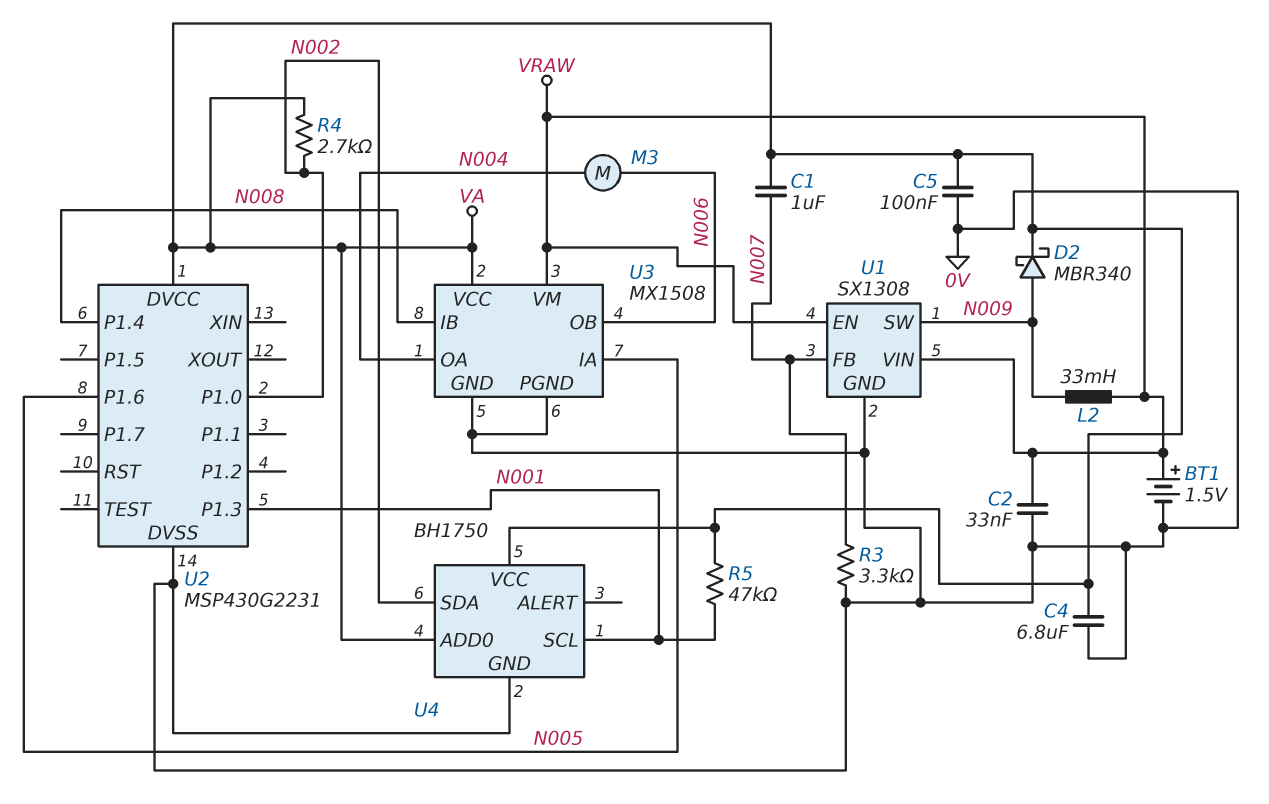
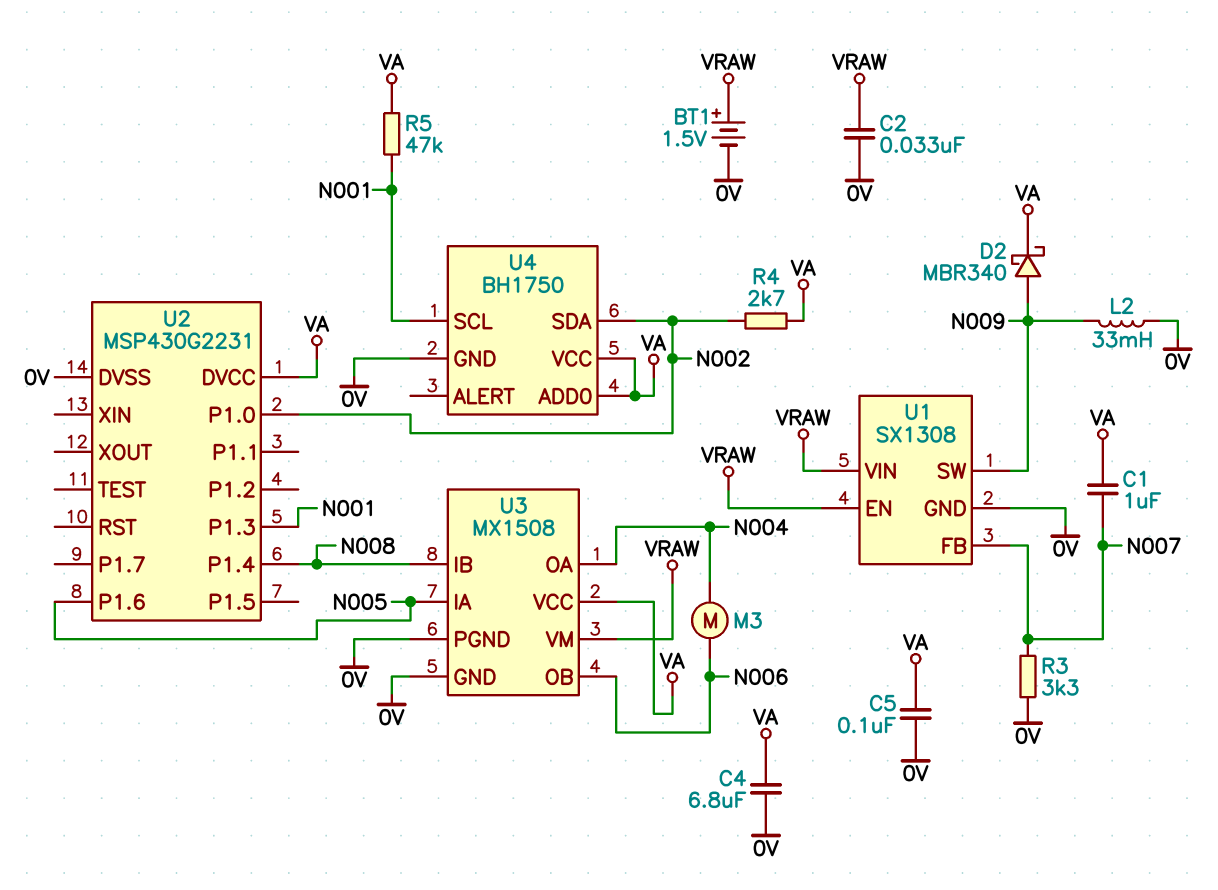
L2: 33mH (N009, VRAW) -> 33mH (0V, N009)

